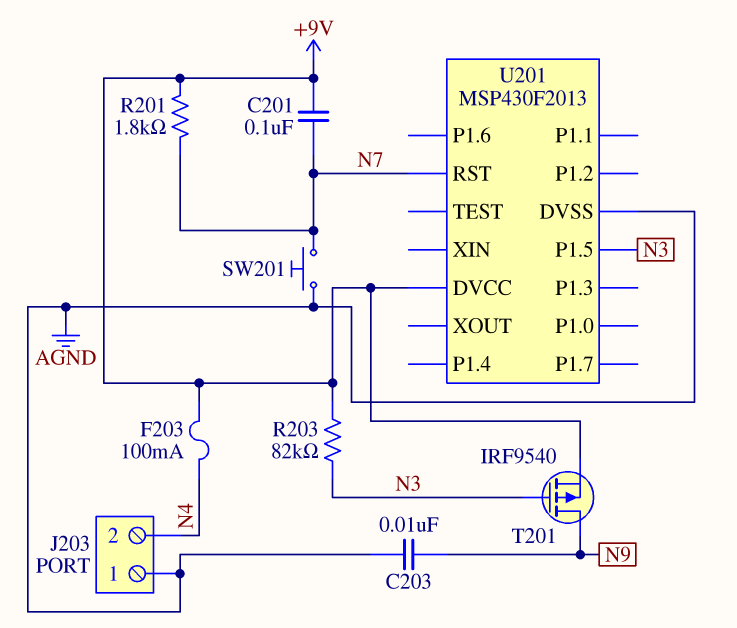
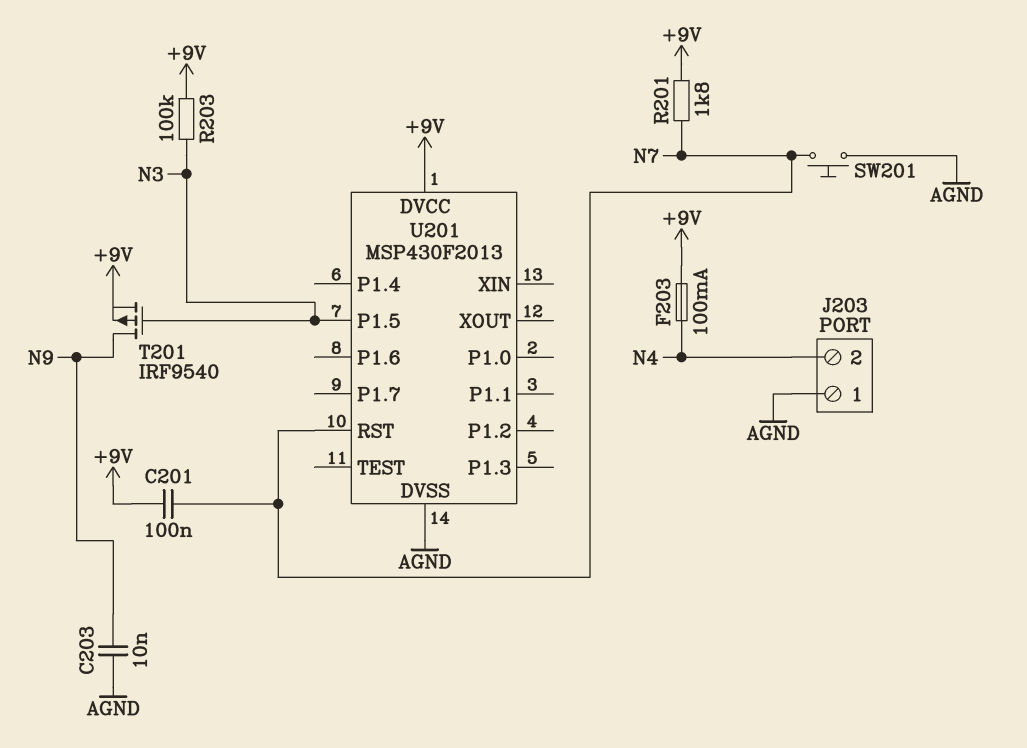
R203: 82k (+9V, N3) -> 100k (+9V, N3)

